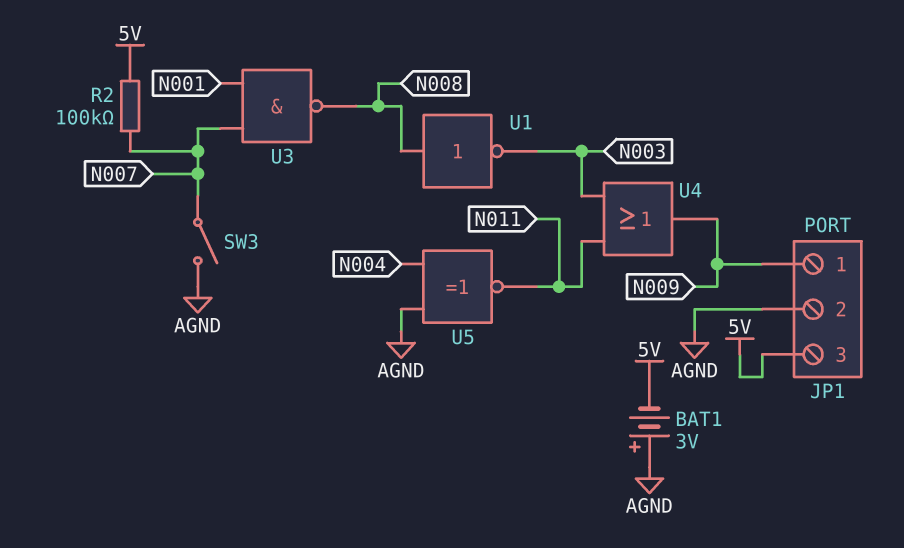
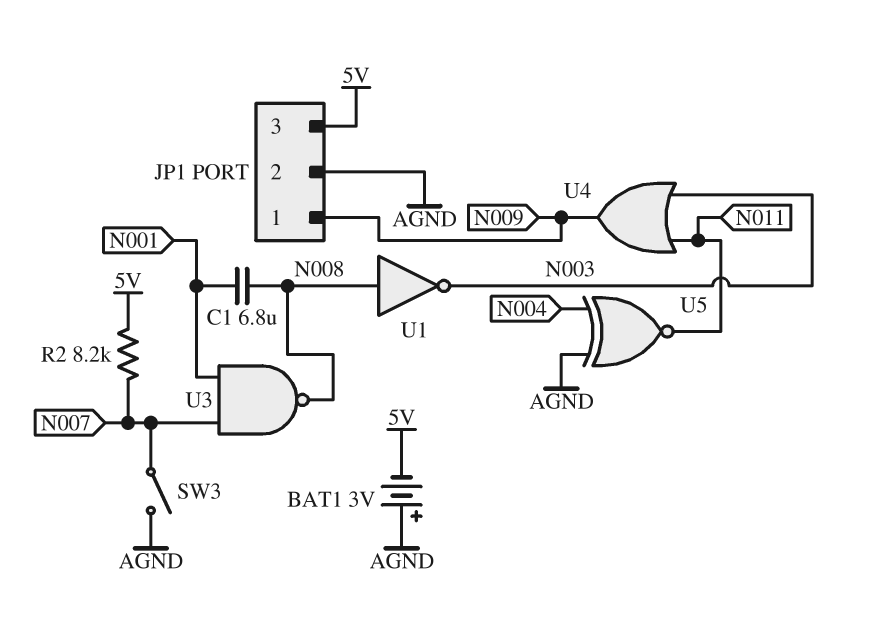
C1: none -> 6.8uF (N001, N008)
R2: 100k (5V, N007) -> 8.2k (5V, N007)

